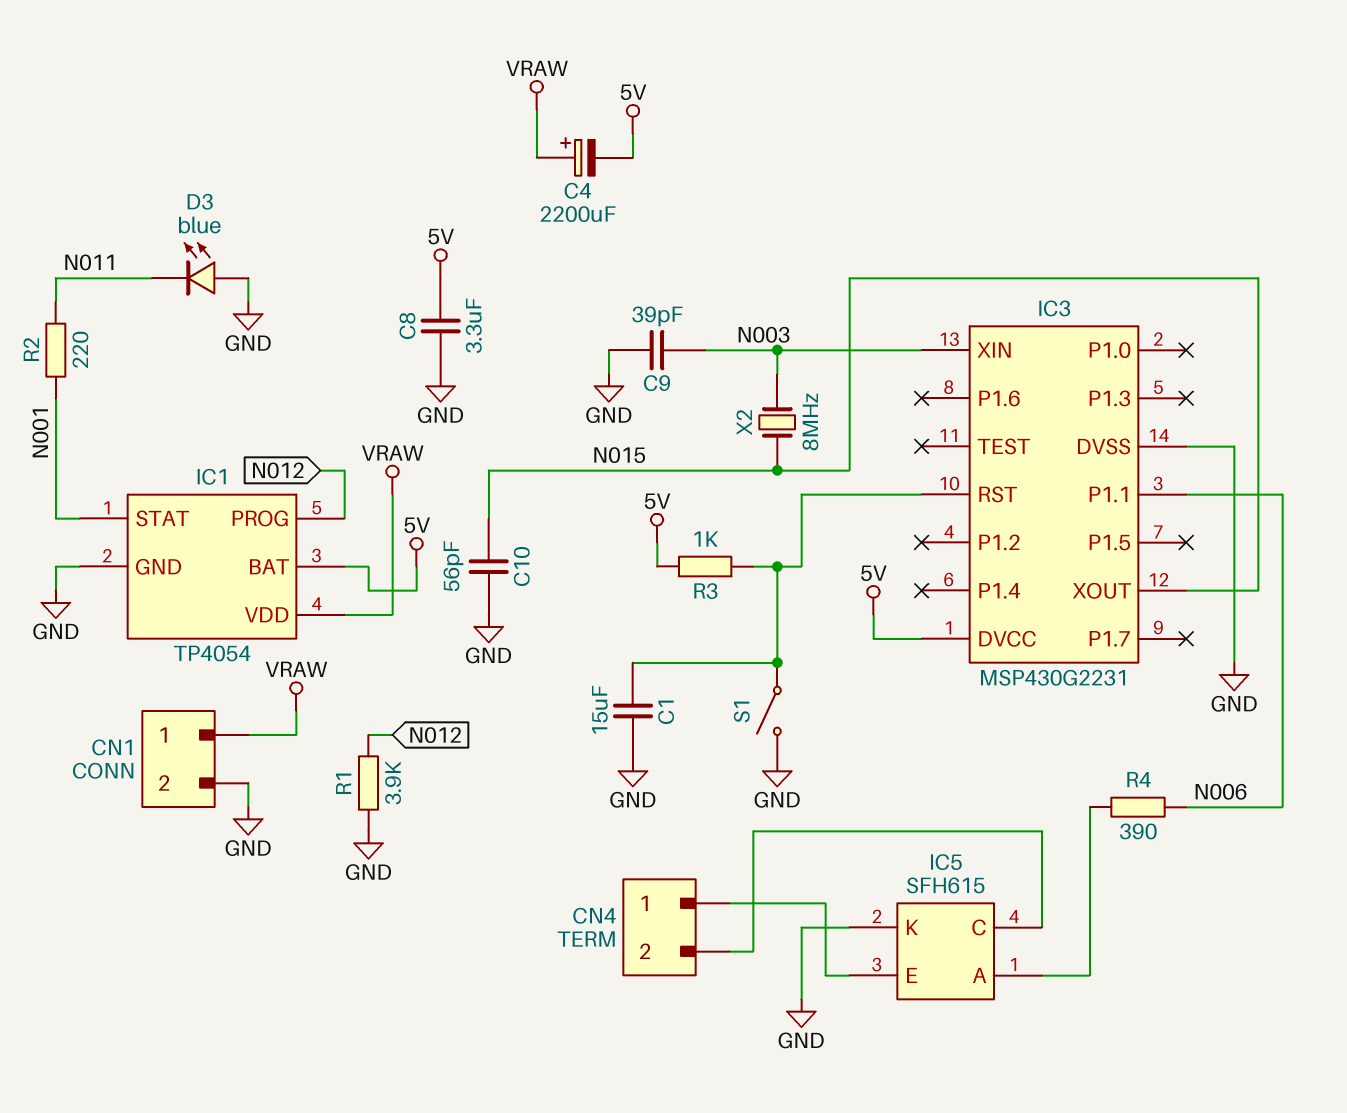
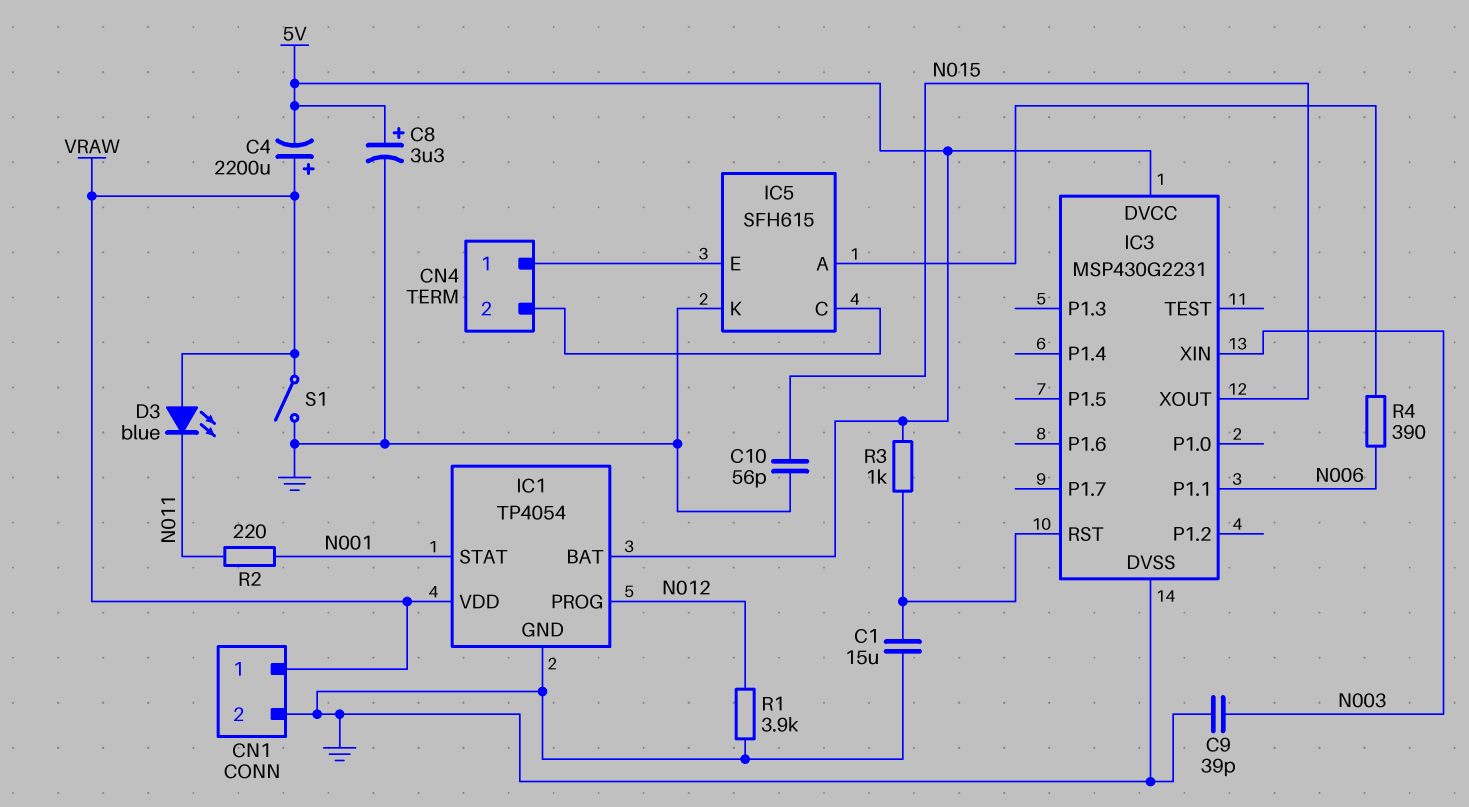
C8: 3.3uF (5V, GND) -> 3.3uF (plus 5V, minus GND)
D3: LED blue (A GND, K N011) -> LED blue (A VRAW, K N011)
S1: switch (GND, IC3/RST) -> switch (GND, VRAW)
X2: 8MHz (N003, N015) -> none

